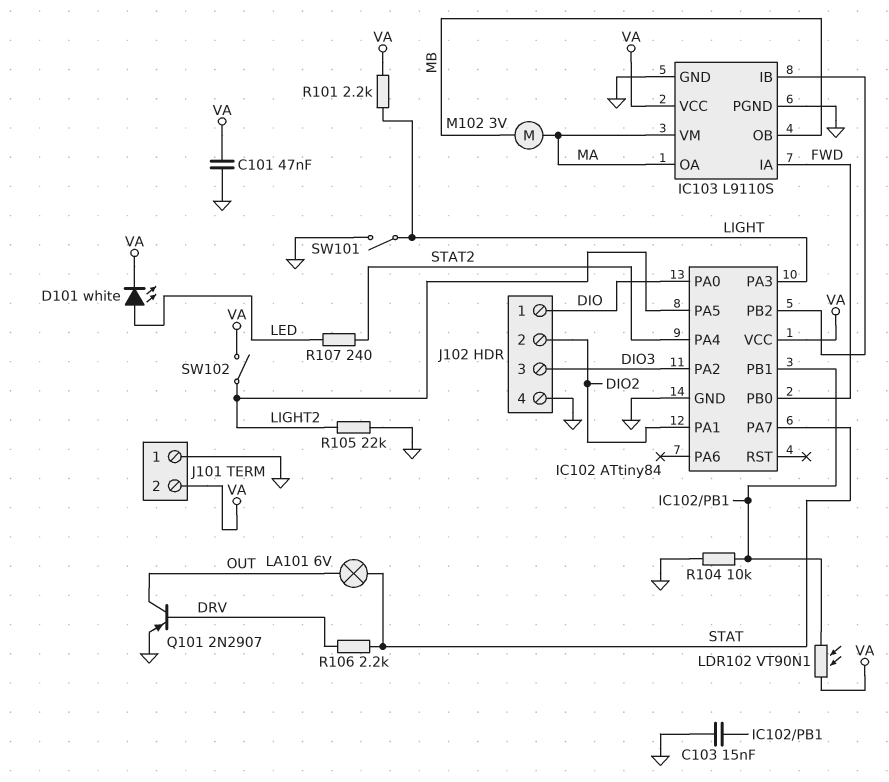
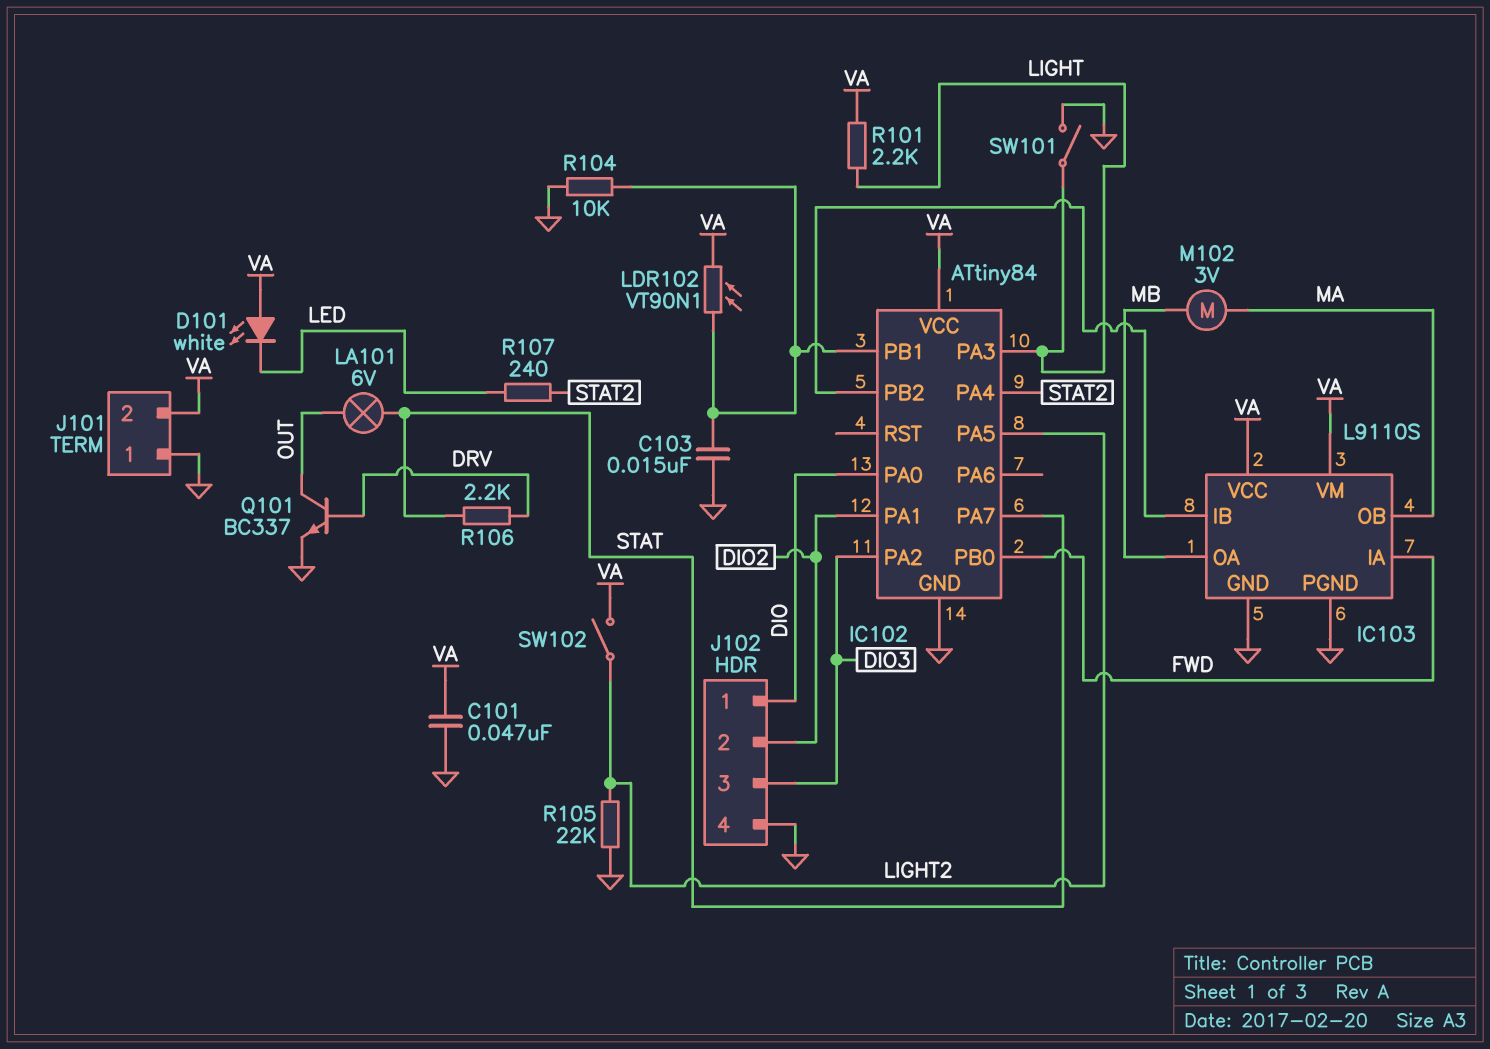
D101: LED white (A LED, K VA) -> LED white (A VA, K LED)
IC103 pin OA: MA -> MB
IC103 pin OB: MB -> MA
IC103 pin VM: MA -> VA
Q101: PNP 2N2907 (B DRV, C OUT, E GND) -> NPN BC337 (B DRV, C OUT, E GND)

